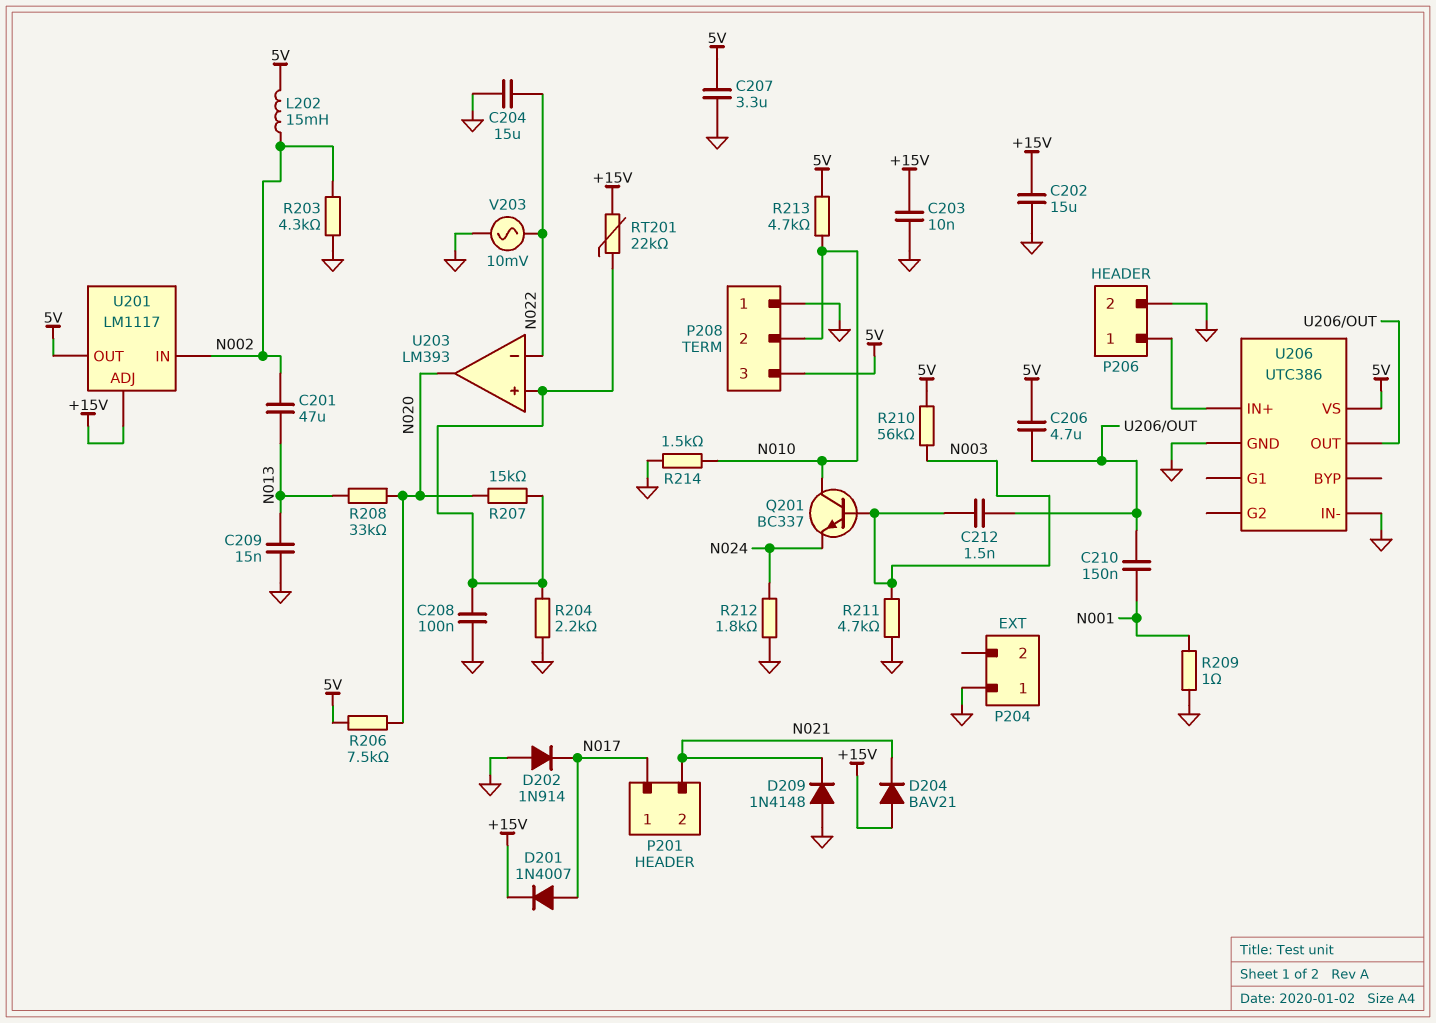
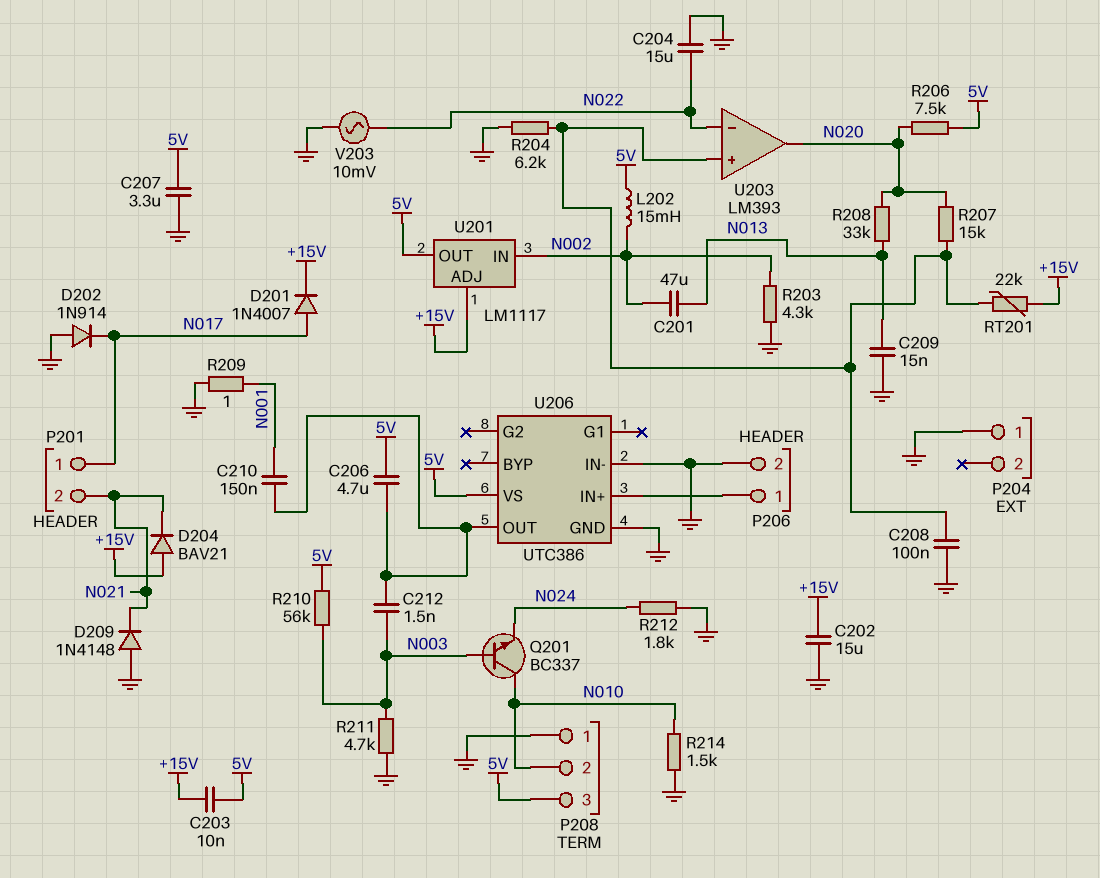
C203: 10nF (+15V, GND) -> 10nF (+15V, 5V)
R204: 2.2k (GND, U203/in+) -> 6.2k (GND, U203/in+)
R213: 4.7k (5V, N010) -> none

